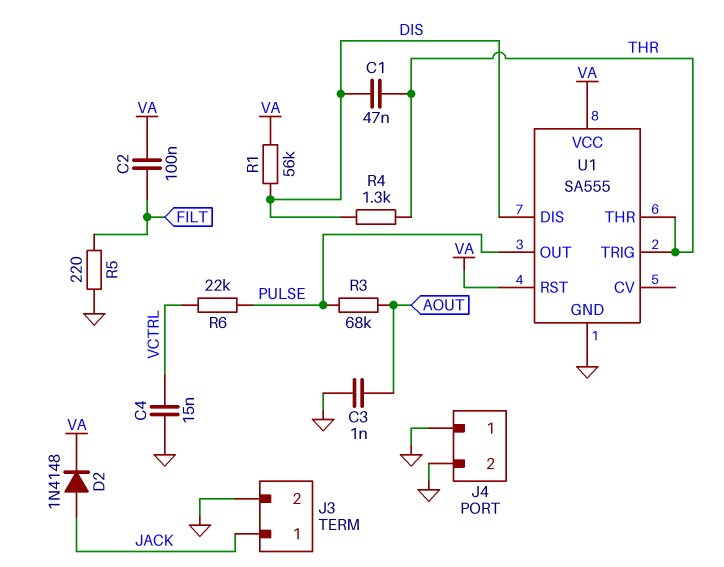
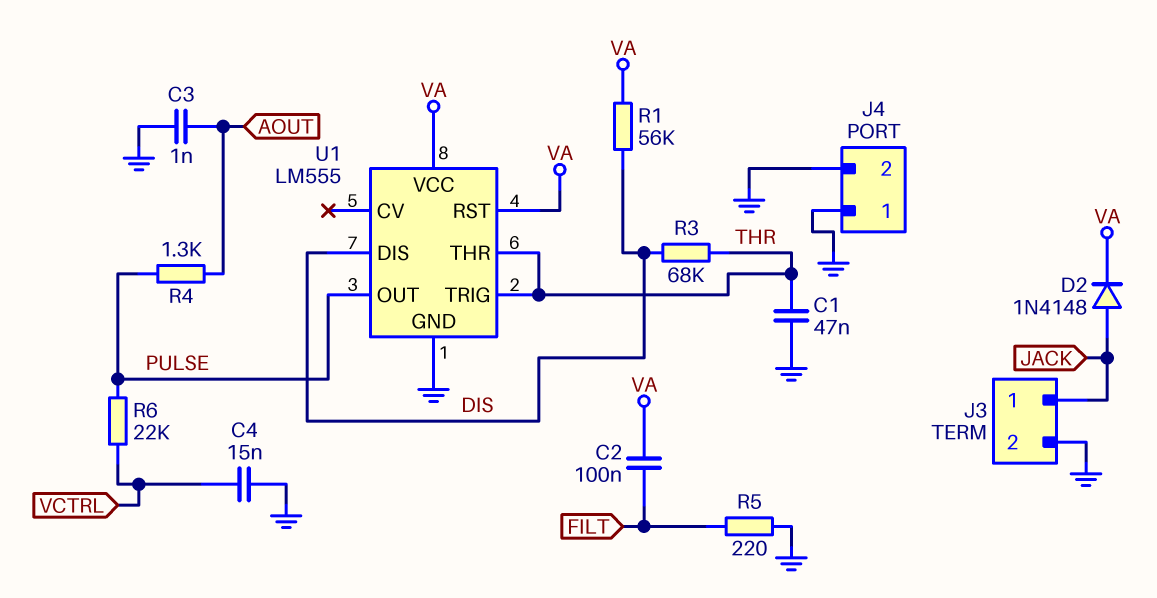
C1: 47nF (DIS, THR) -> 47nF (GND, THR)
R3: 68k (AOUT, PULSE) -> 68k (DIS, THR)
R4: 1.3k (DIS, THR) -> 1.3k (AOUT, PULSE)
U1: SA555 -> LM555

